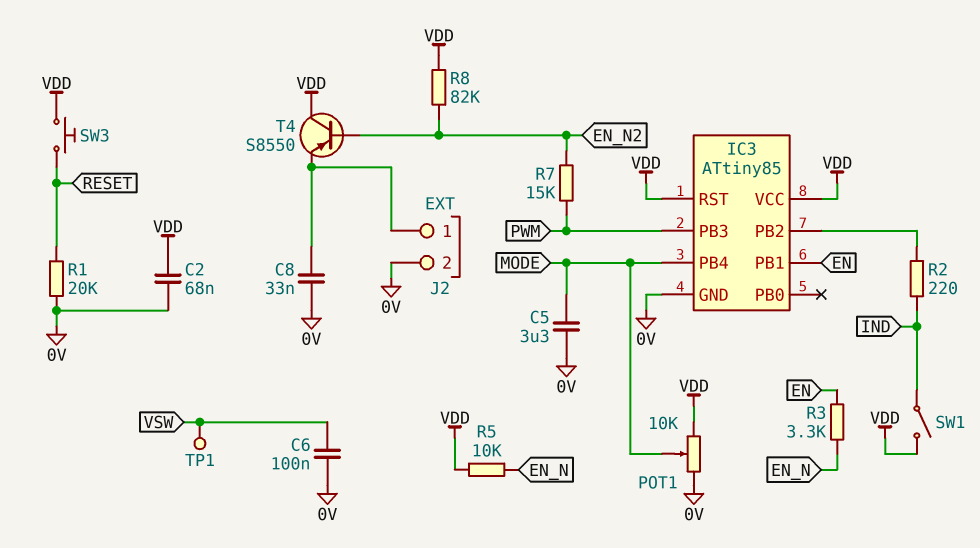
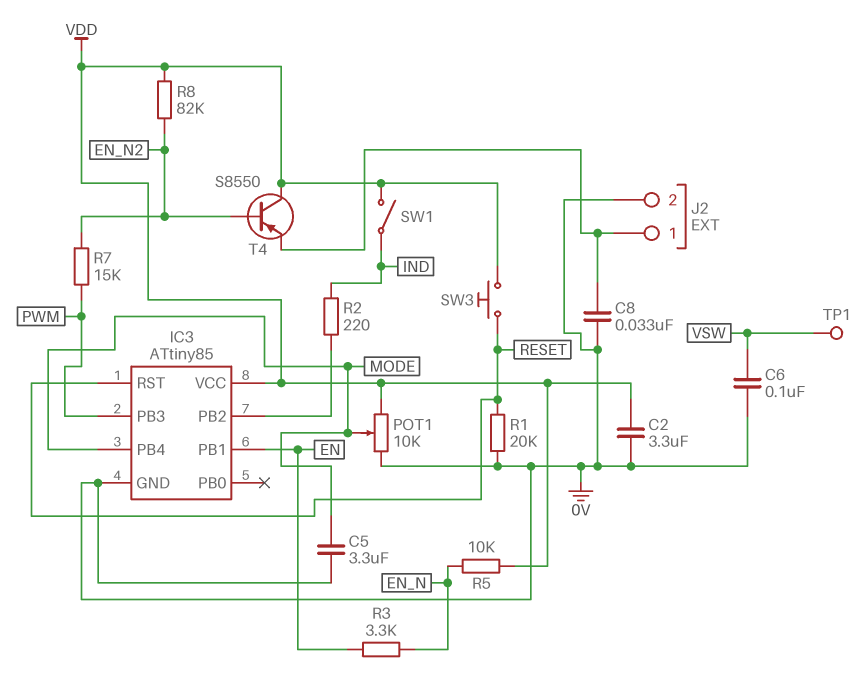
C2: 68nF (0V, VDD) -> 3.3uF (0V, VDD)
IC3 pin RST: VDD -> RESET

